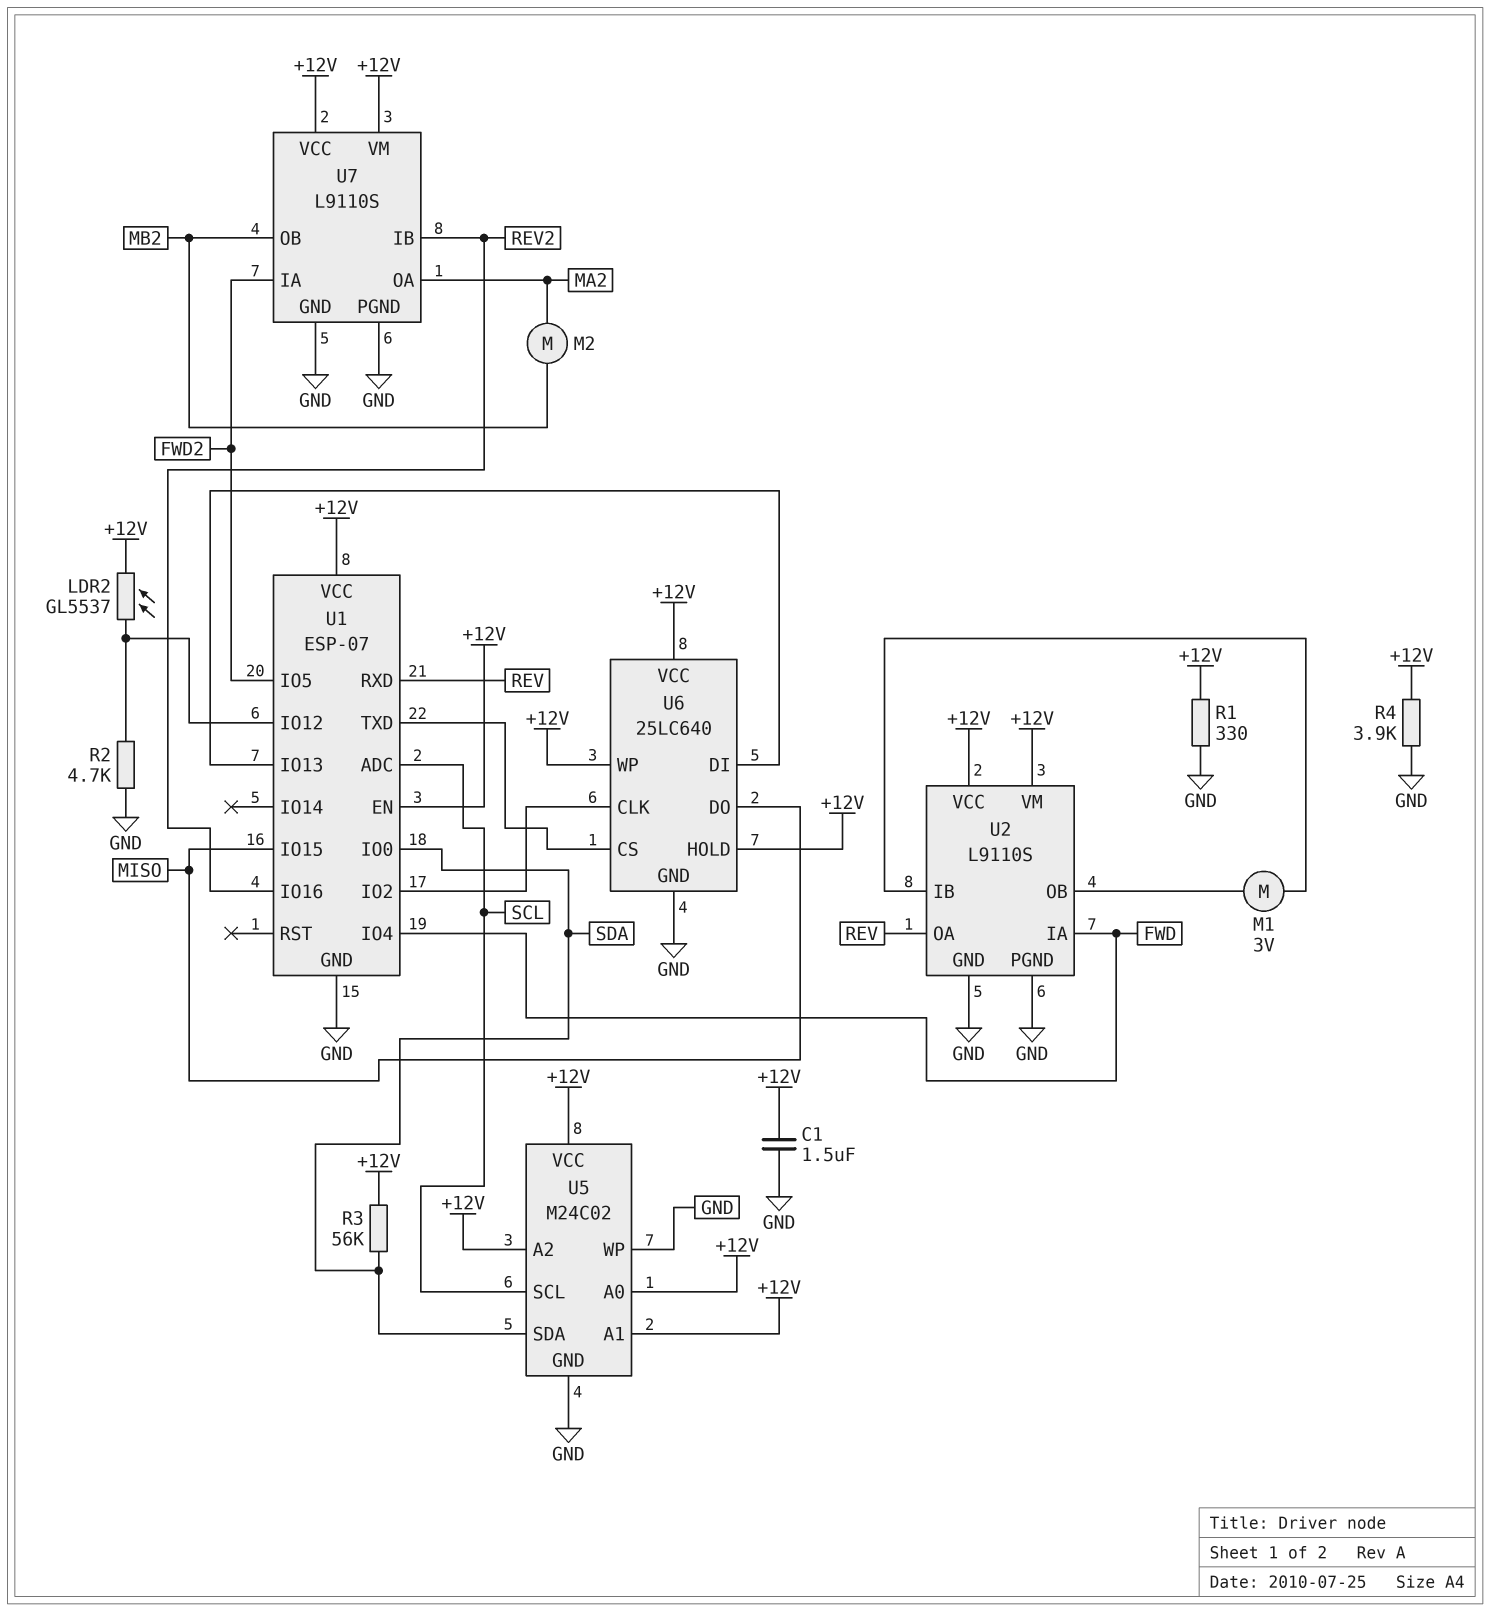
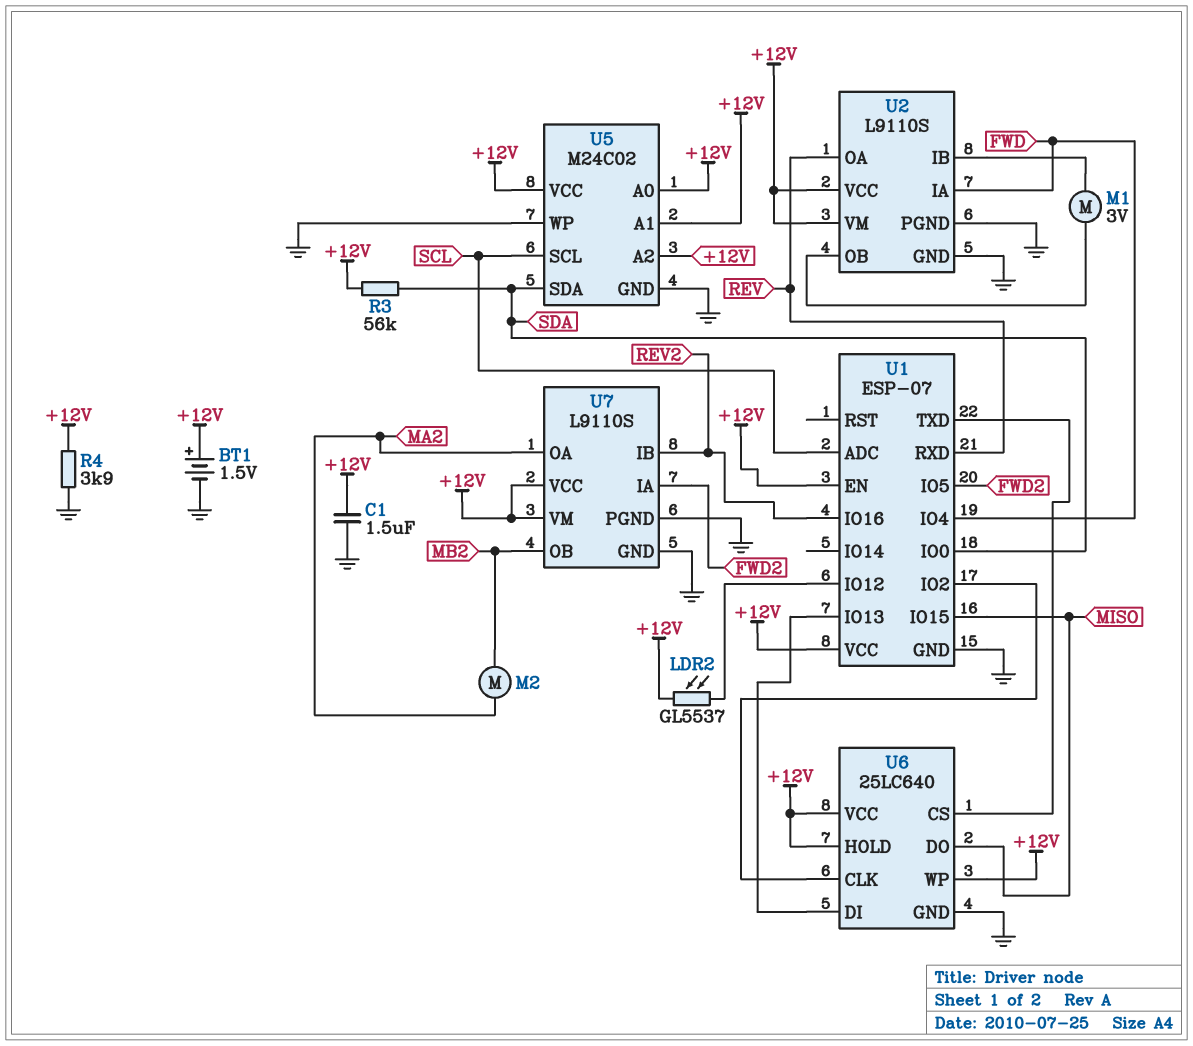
BT1: none -> 1.5V (plus +12V, minus GND)
R1: 330 (+12V, GND) -> none
R2: 4.7k (GND, U1/IO12) -> none

